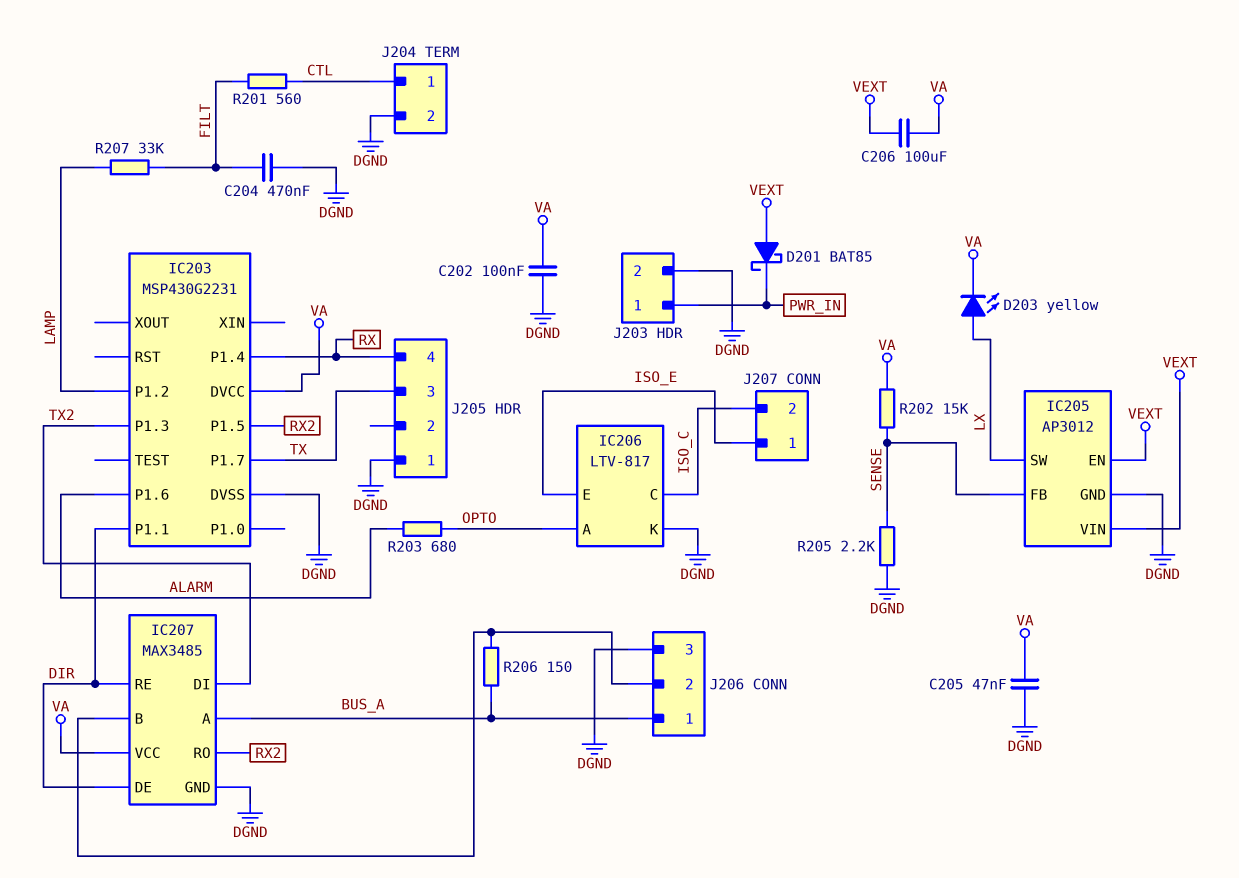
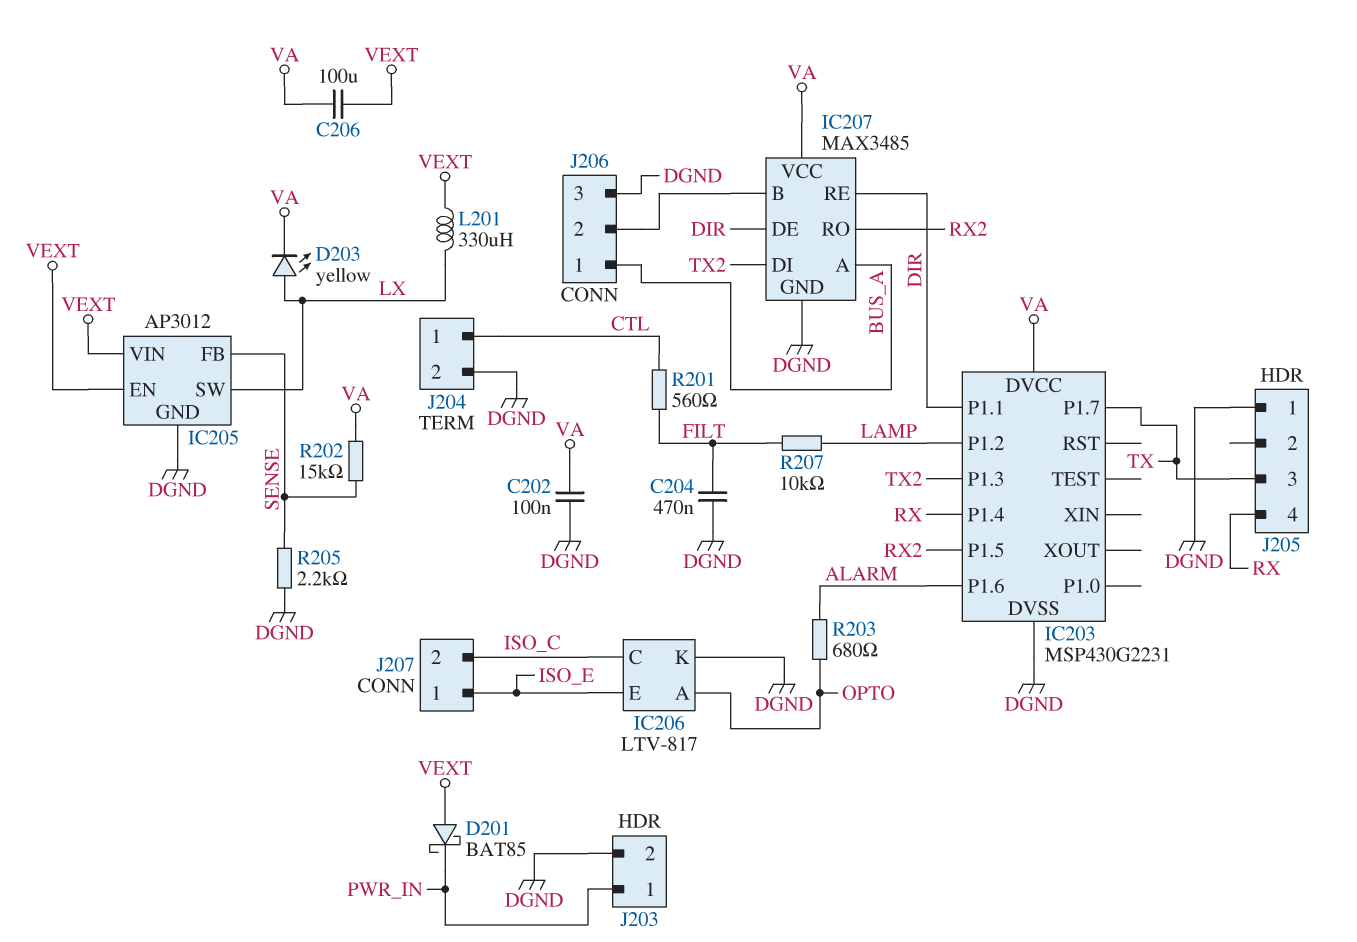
C205: 47nF (DGND, VA) -> none
L201: none -> 330uH (LX, VEXT)
R206: 150 (BUS_A, IC207/B) -> none
R207: 33k (FILT, LAMP) -> 10k (FILT, LAMP)

